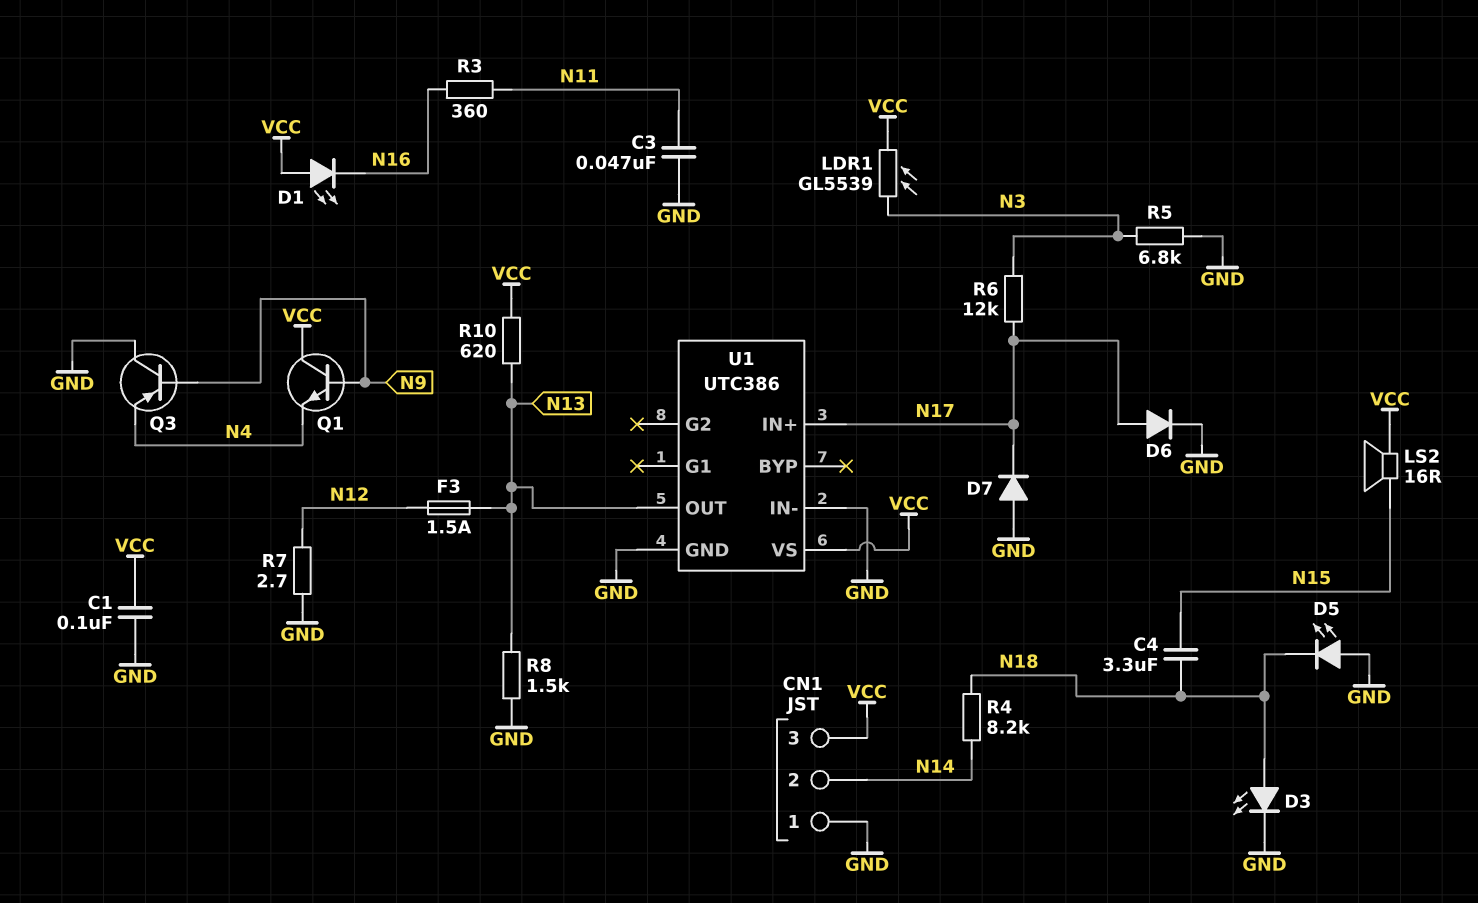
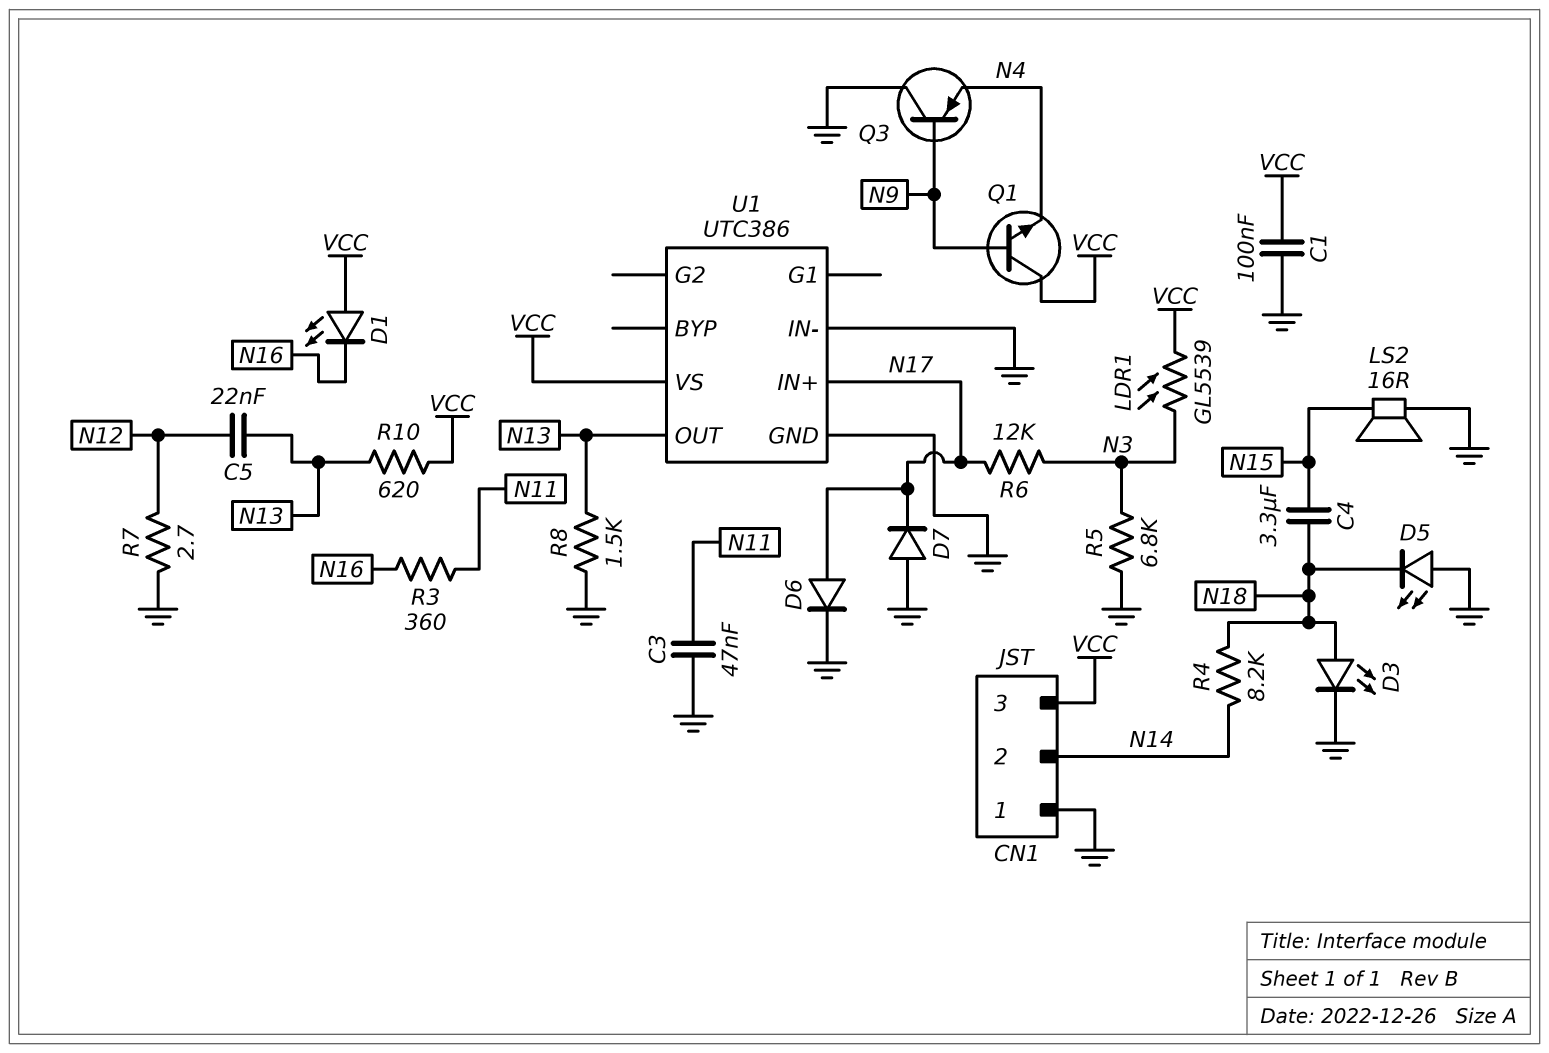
C5: none -> 22nF (N12, N13)
F3: 1.5A (N12, N13) -> none
LS2: speaker 16R (N15, VCC) -> speaker 16R (GND, N15)

